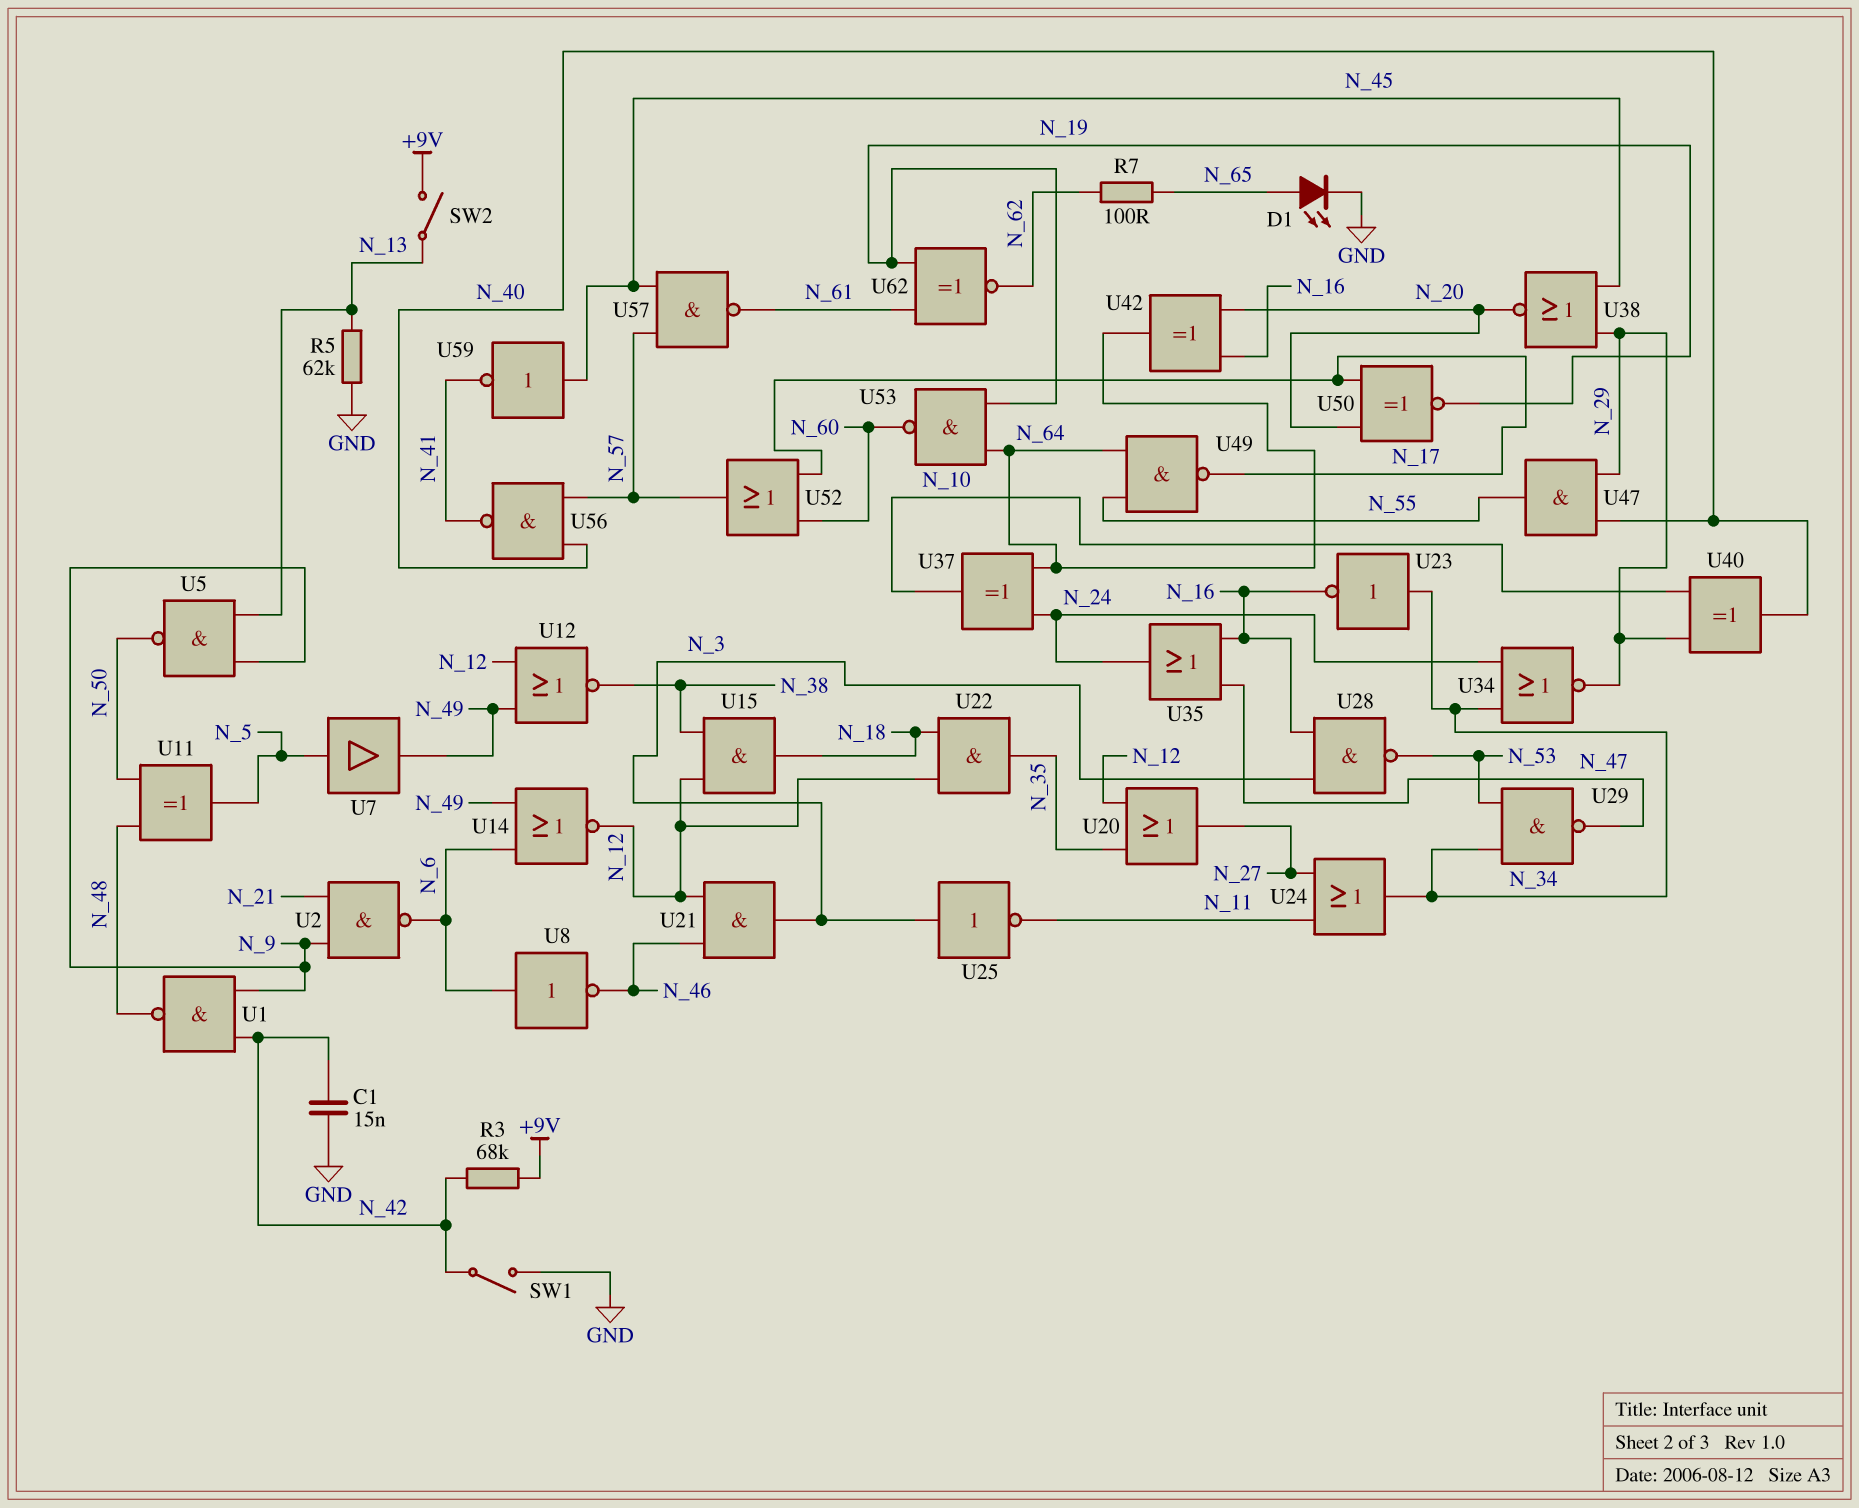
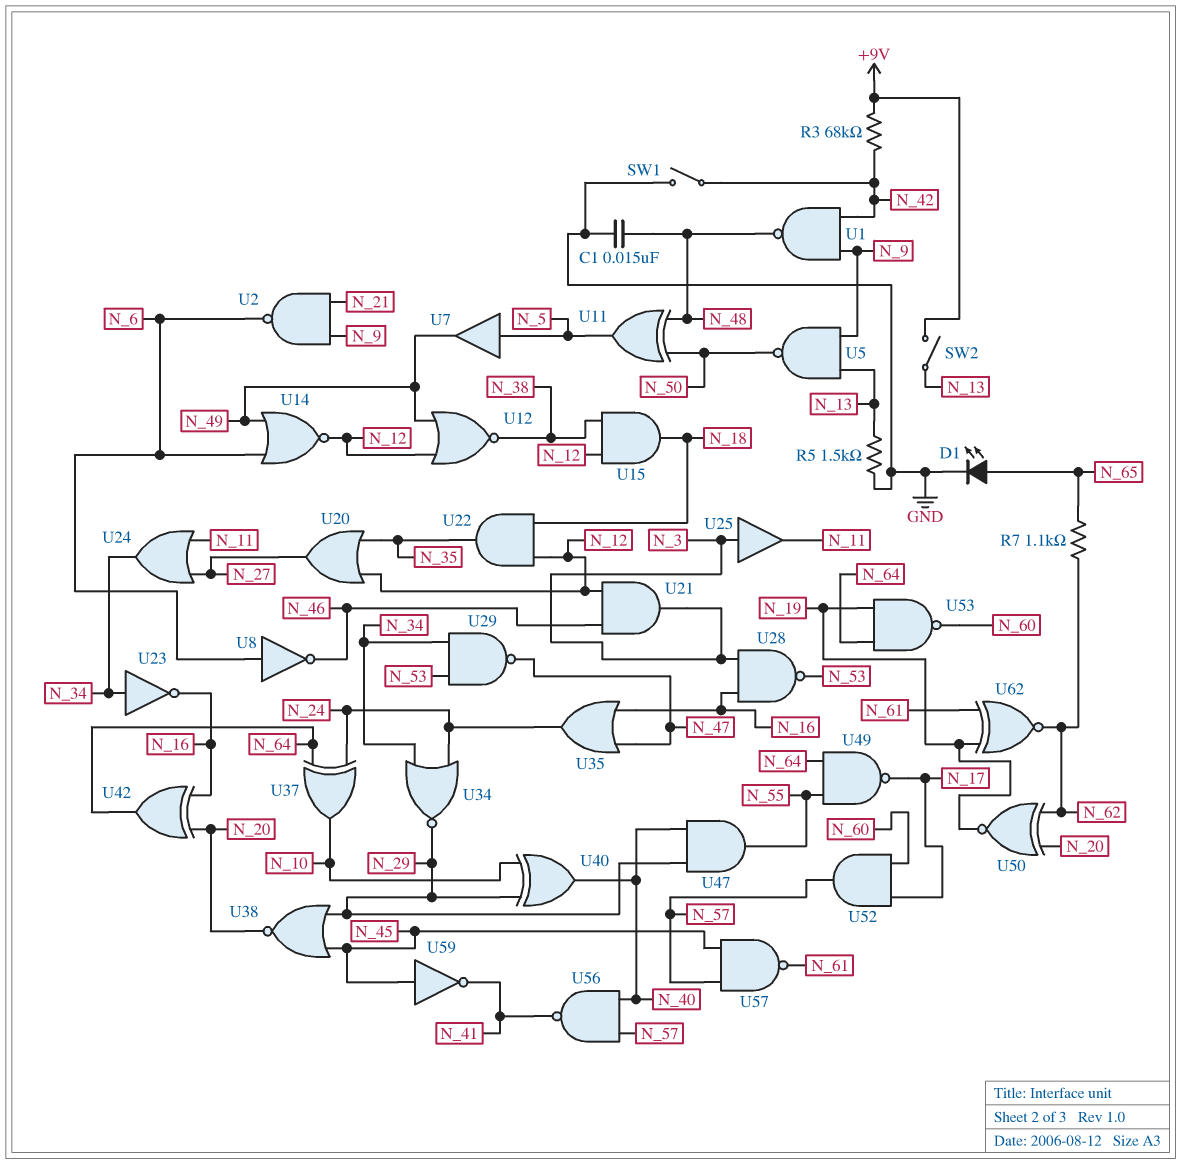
C1: 15nF (GND, N_42) -> 15nF (GND, N_48)
R5: 62k (GND, N_13) -> 1.5k (GND, N_13)
R7: 100 (N_62, N_65) -> 1.1k (N_62, N_65)
U25: NOT (in N_3, out N_11) -> buffer (in N_3, out N_11)
U50: XNOR (in N_17, in N_20, out N_19) -> XNOR (in N_20, in N_62, out N_19)
U52: OR (in N_17, in N_60, out N_57) -> AND (in N_17, in N_60, out N_57)

